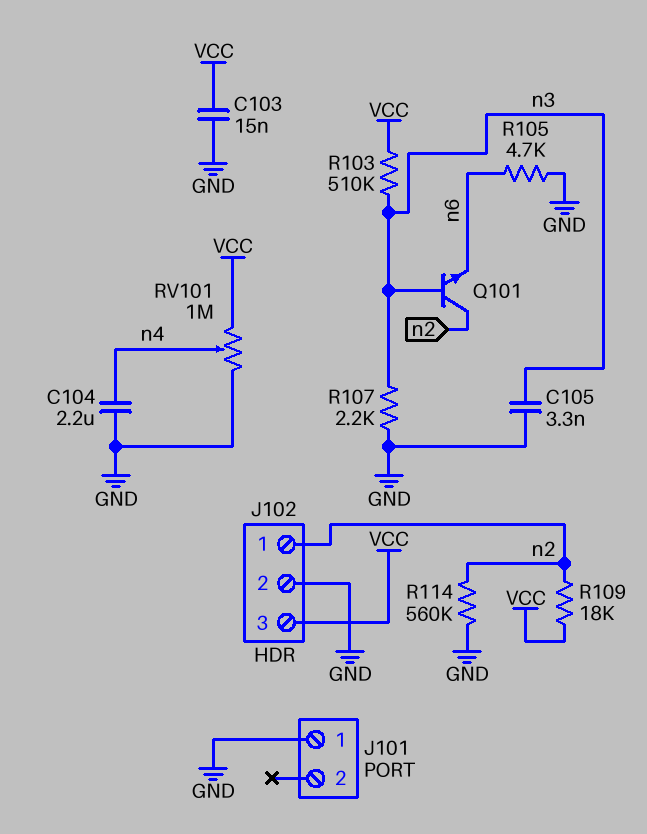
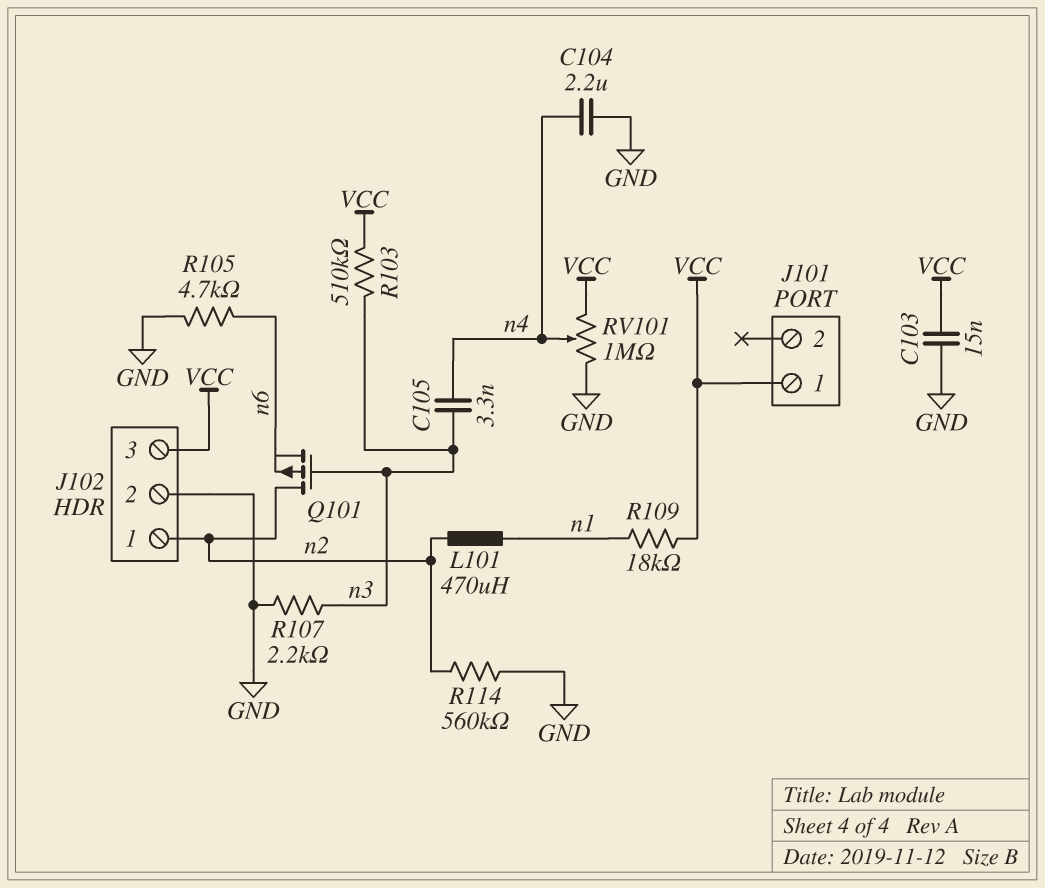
C105: 3.3nF (GND, n3) -> 3.3nF (n3, n4)
J101 pin 1: GND -> VCC
L101: none -> 470uH (n1, n2)
Q101: NPN (B n3, C n2, E n6) -> PMOS (G n3, D n2, S n6)
R109: 18k (VCC, n2) -> 18k (VCC, n1)

